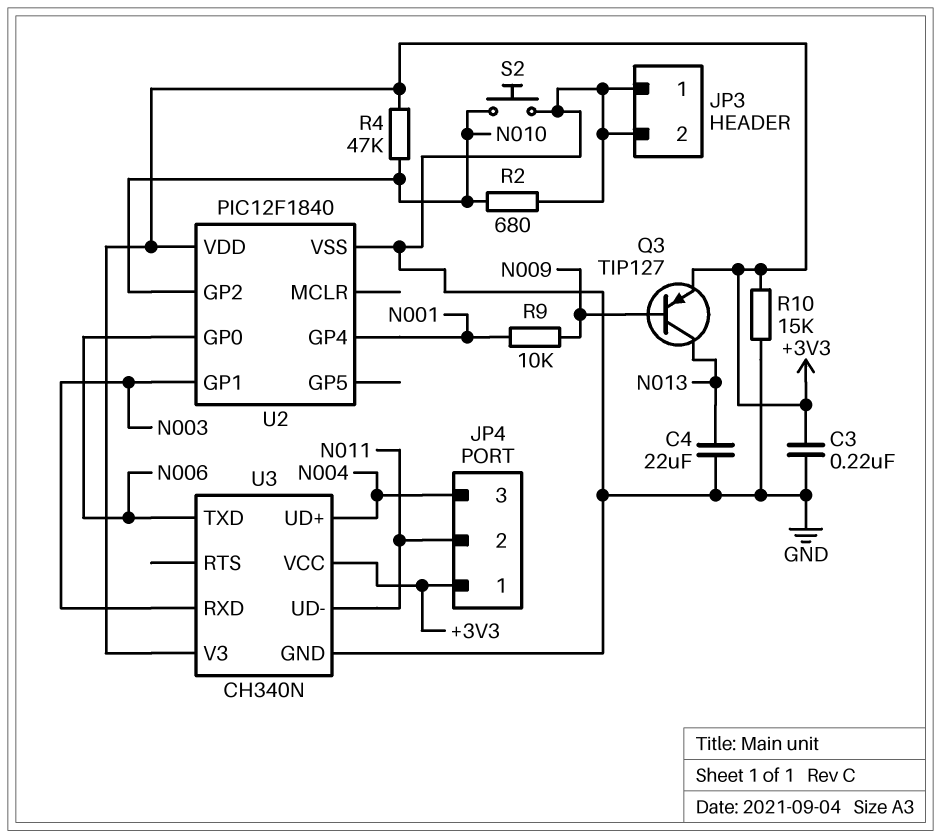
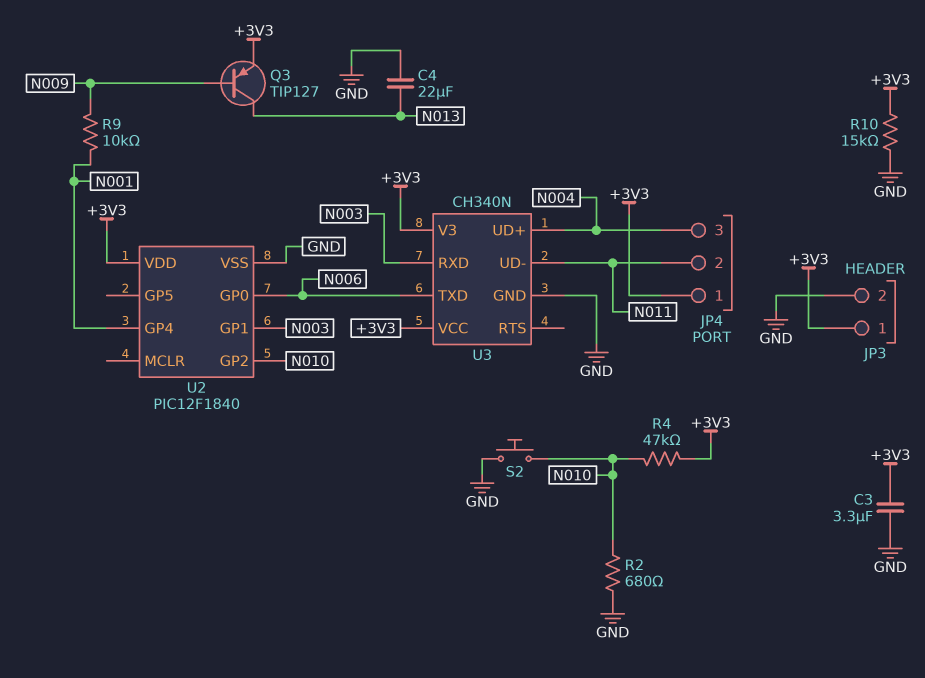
C3: 220nF (+3V3, GND) -> 3.3uF (+3V3, GND)
JP3 pin 1: GND -> +3V3

